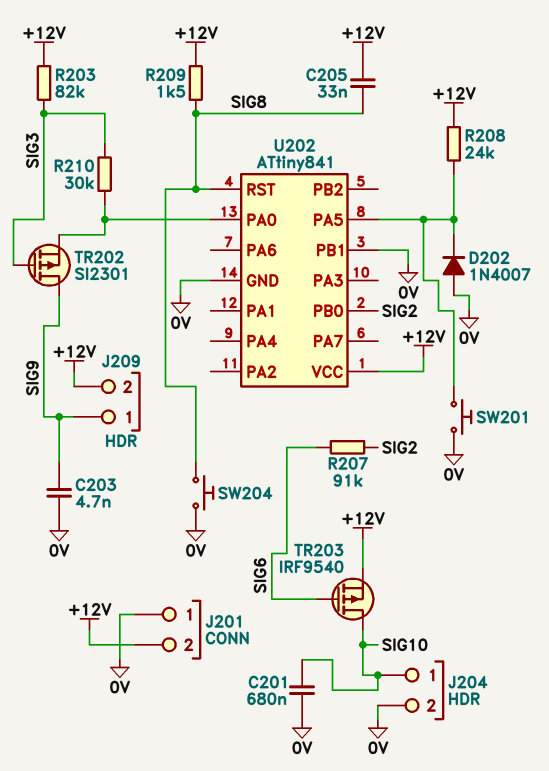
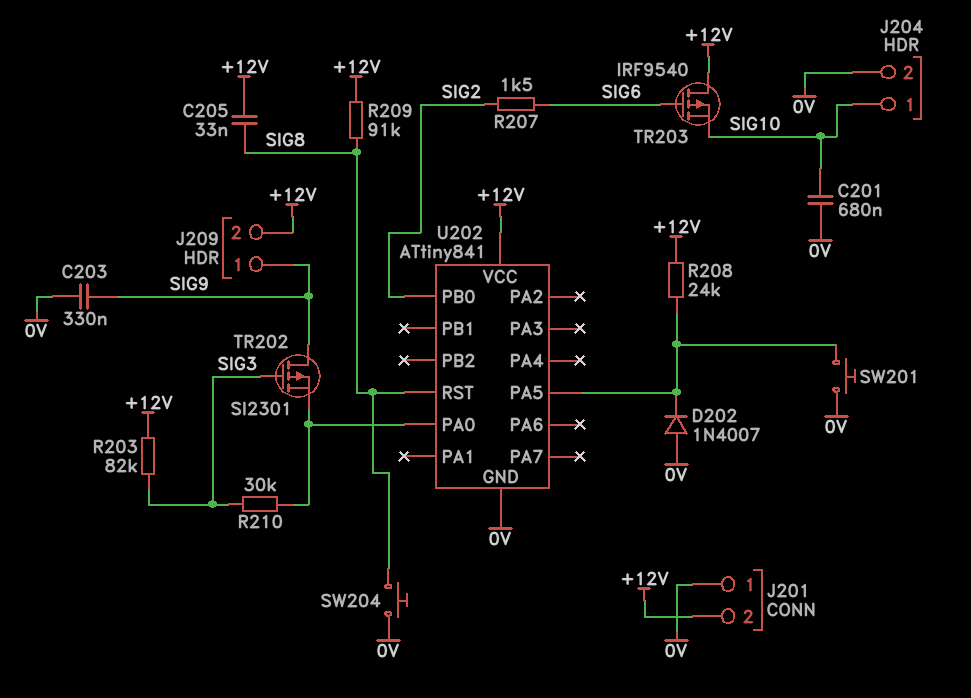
C203: 4.7nF (0V, SIG9) -> 330nF (0V, SIG9)
R207: 91k (SIG2, SIG6) -> 1.5k (SIG2, SIG6)
R209: 1.5k (+12V, SIG8) -> 91k (+12V, SIG8)
TR203: PMOS IRF9540 (G SIG6, D SIG10, S +12V) -> PMOS IRF9540 (G SIG6, D +12V, S SIG10)
U202 pin PB1: 0V -> none

